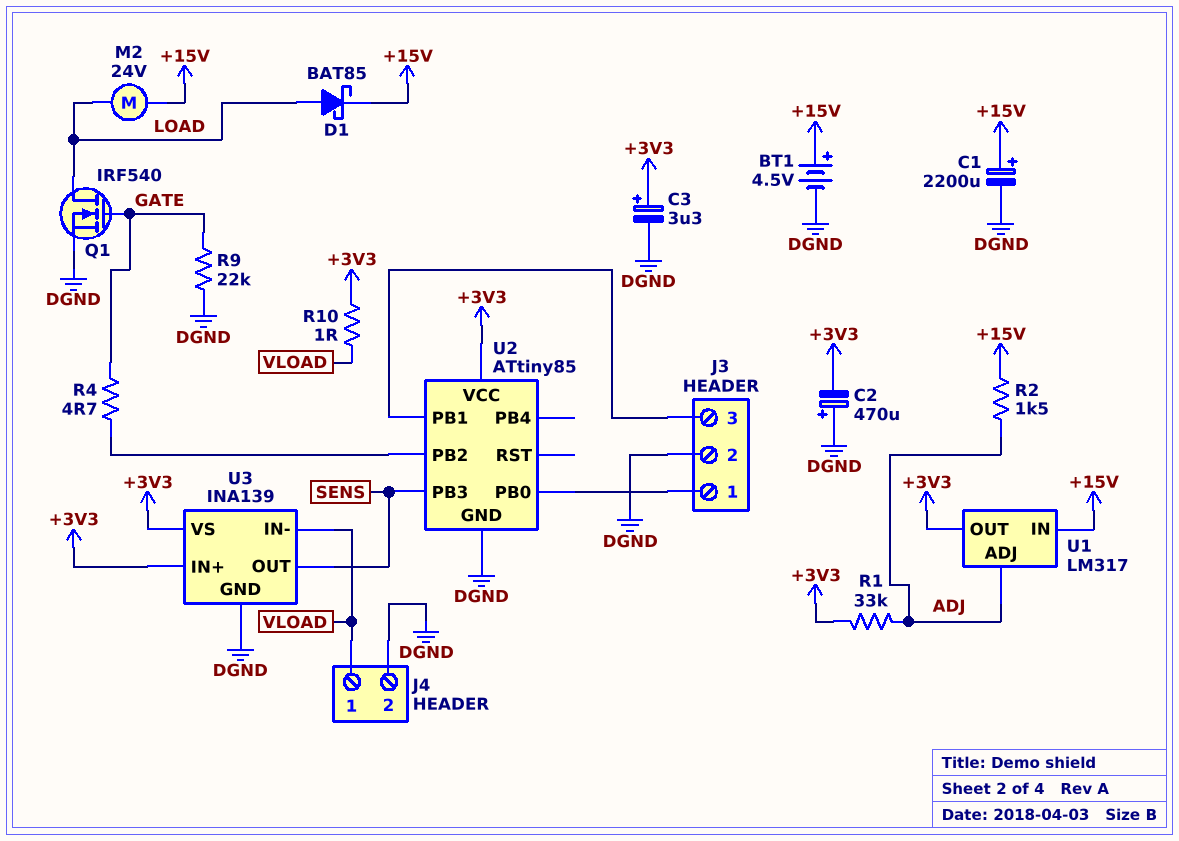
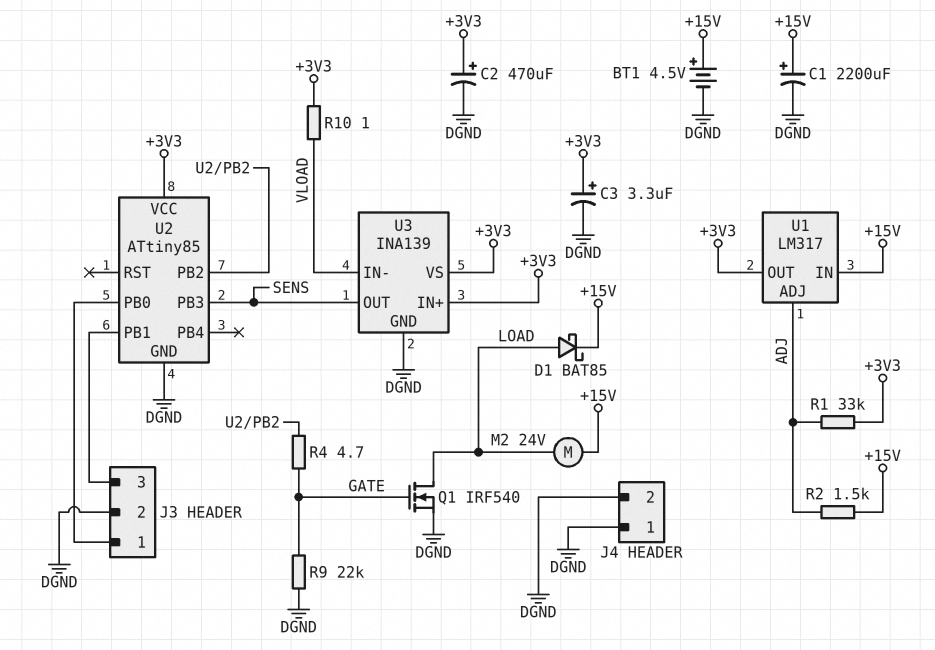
C2: 470uF (plus DGND, minus +3V3) -> 470uF (plus +3V3, minus DGND)
J4 pin 1: VLOAD -> DGND

